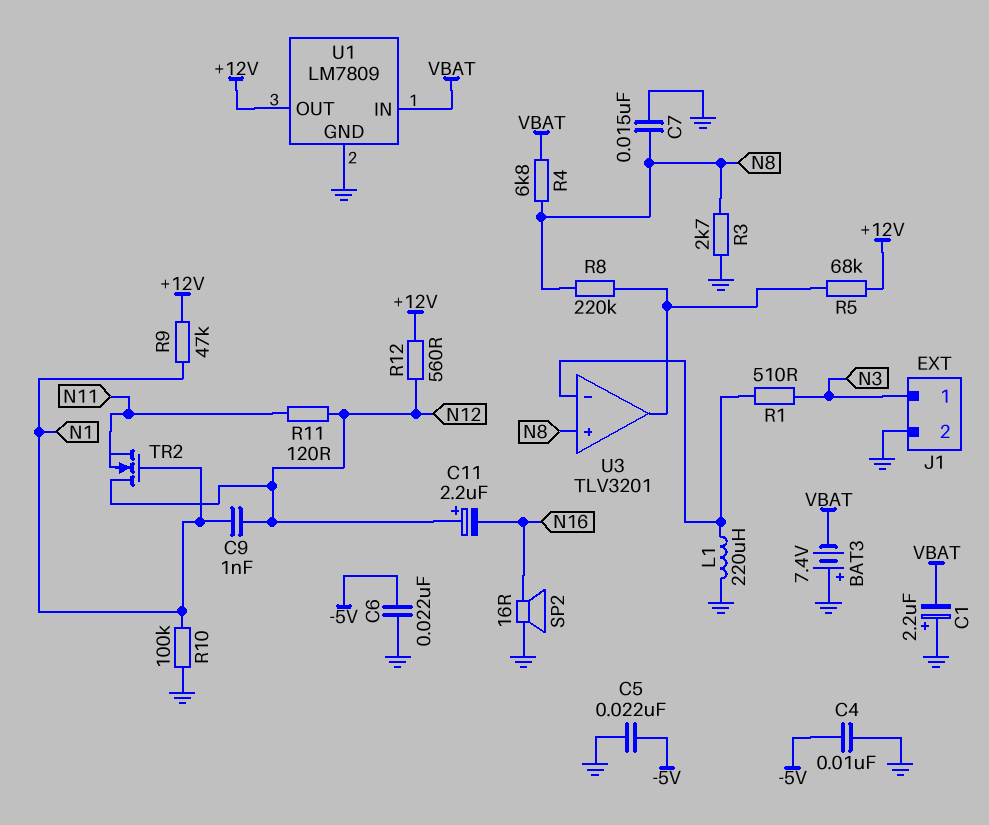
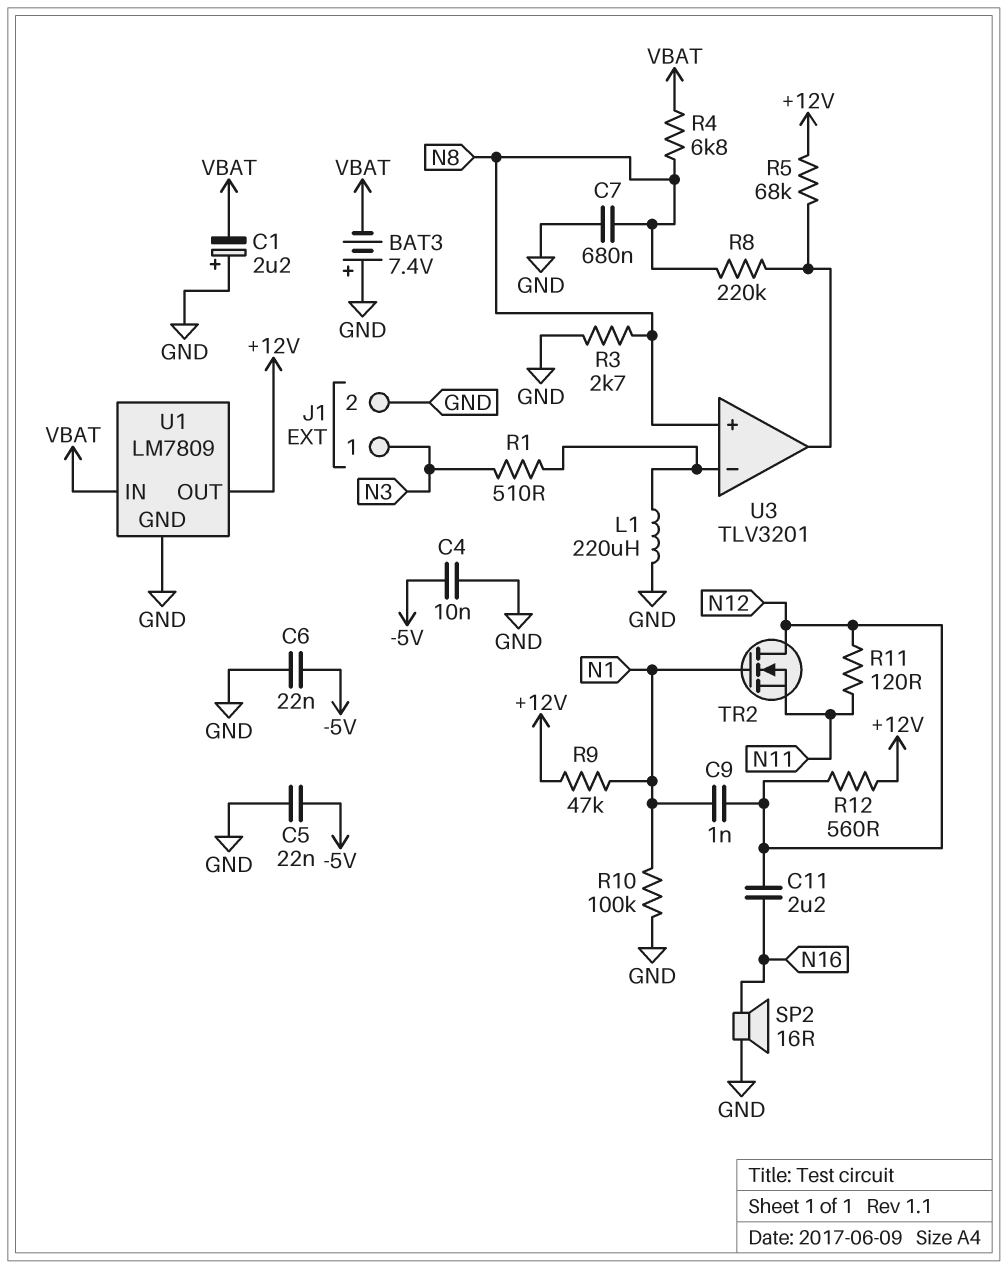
C7: 15nF (GND, N8) -> 680nF (GND, N8)
C11: 2.2uF (plus N12, minus N16) -> 2.2uF (N12, N16)

